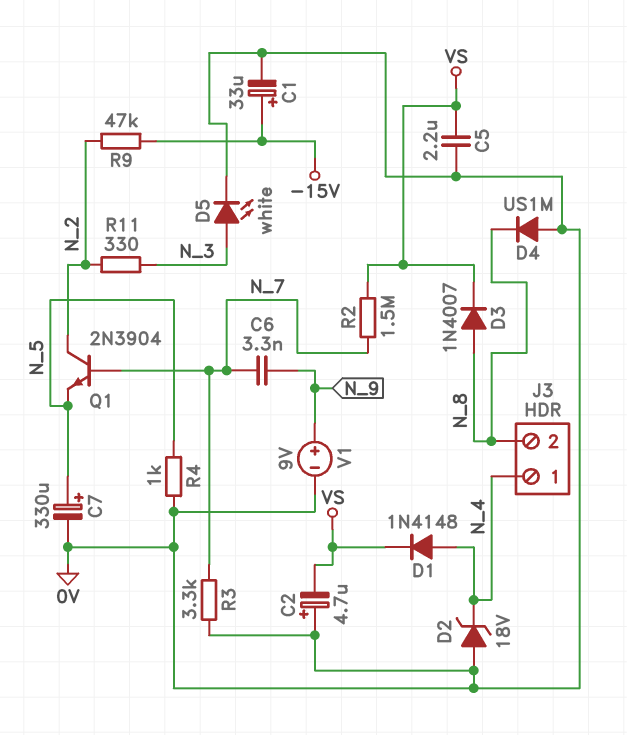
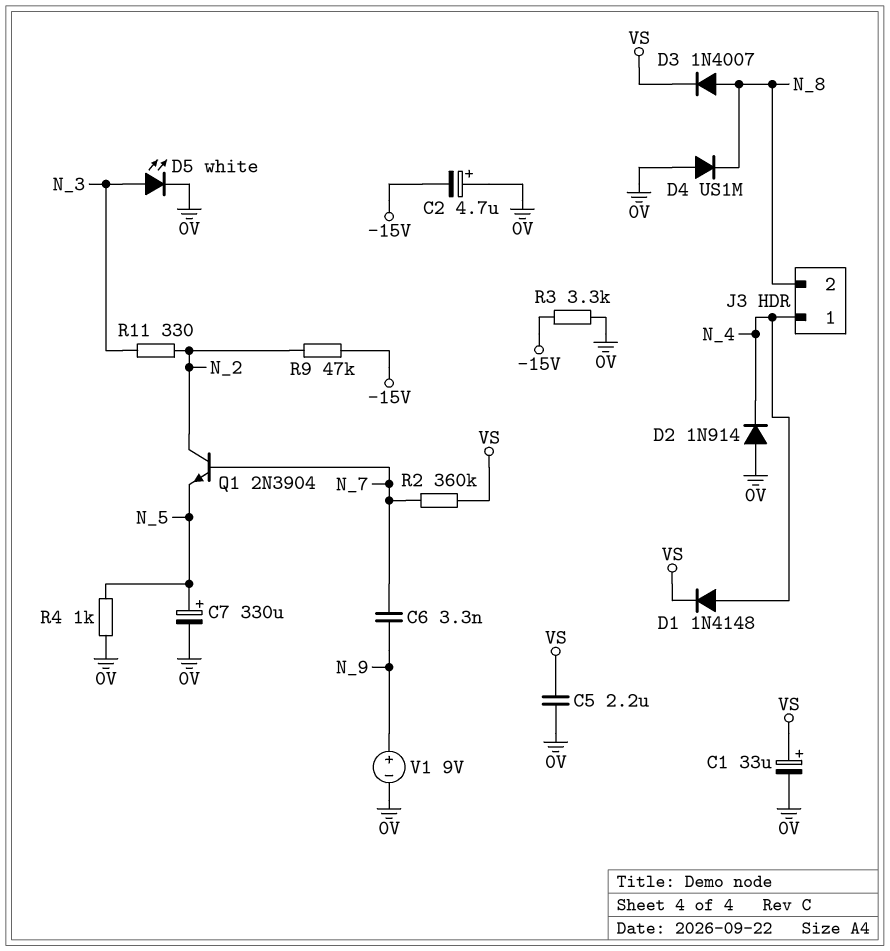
C1: 33uF (plus -15V, minus 0V) -> 33uF (plus VS, minus 0V)
C2: 4.7uF (plus 0V, minus VS) -> 4.7uF (plus 0V, minus -15V)
D2: zener 18V (A 0V, K N_4) -> diode 1N914 (A 0V, K N_4)
R2: 1.5M (N_7, VS) -> 360k (N_7, VS)
R3: 3.3k (0V, N_7) -> 3.3k (-15V, 0V)

